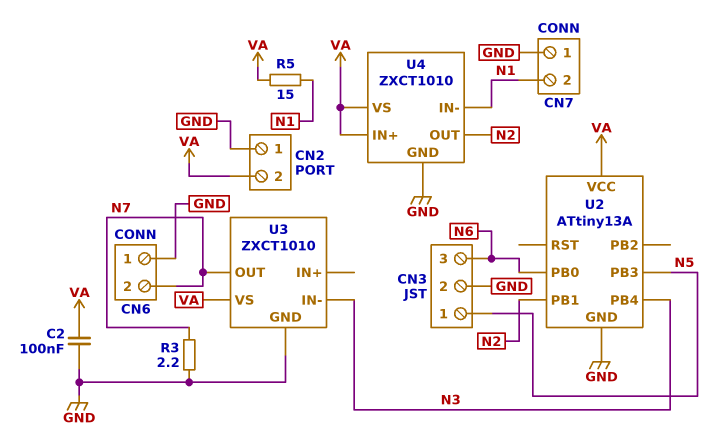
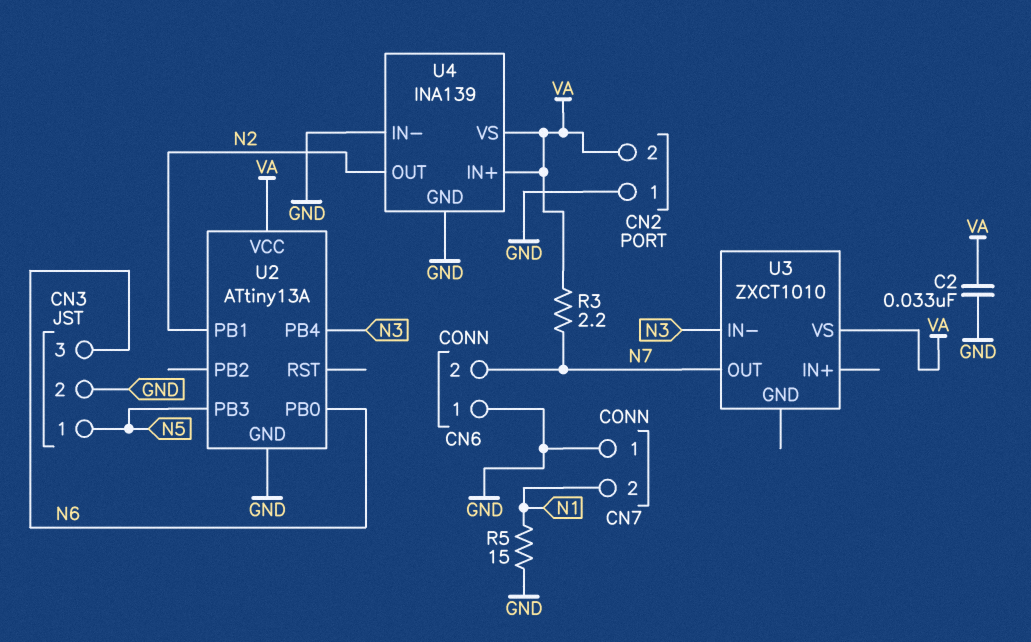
C2: 100nF (GND, VA) -> 33nF (GND, VA)
R3: 2.2 (GND, N7) -> 2.2 (N7, VA)
R5: 15 (N1, VA) -> 15 (GND, N1)
U3 pin GND: GND -> none
U4: ZXCT1010 -> INA139
U4 pin IN-: N1 -> GND

